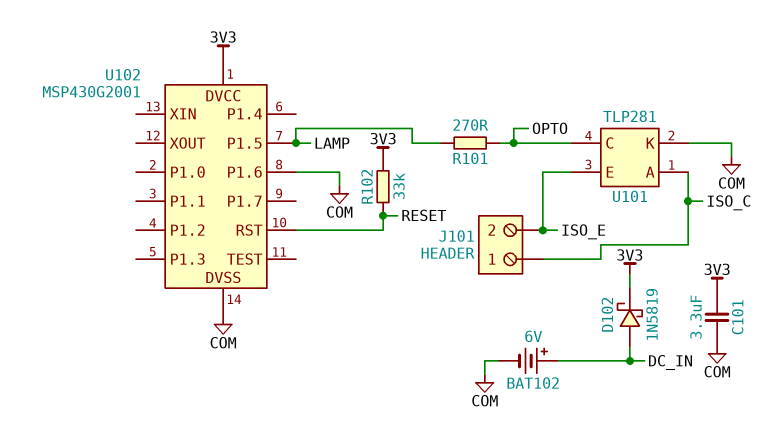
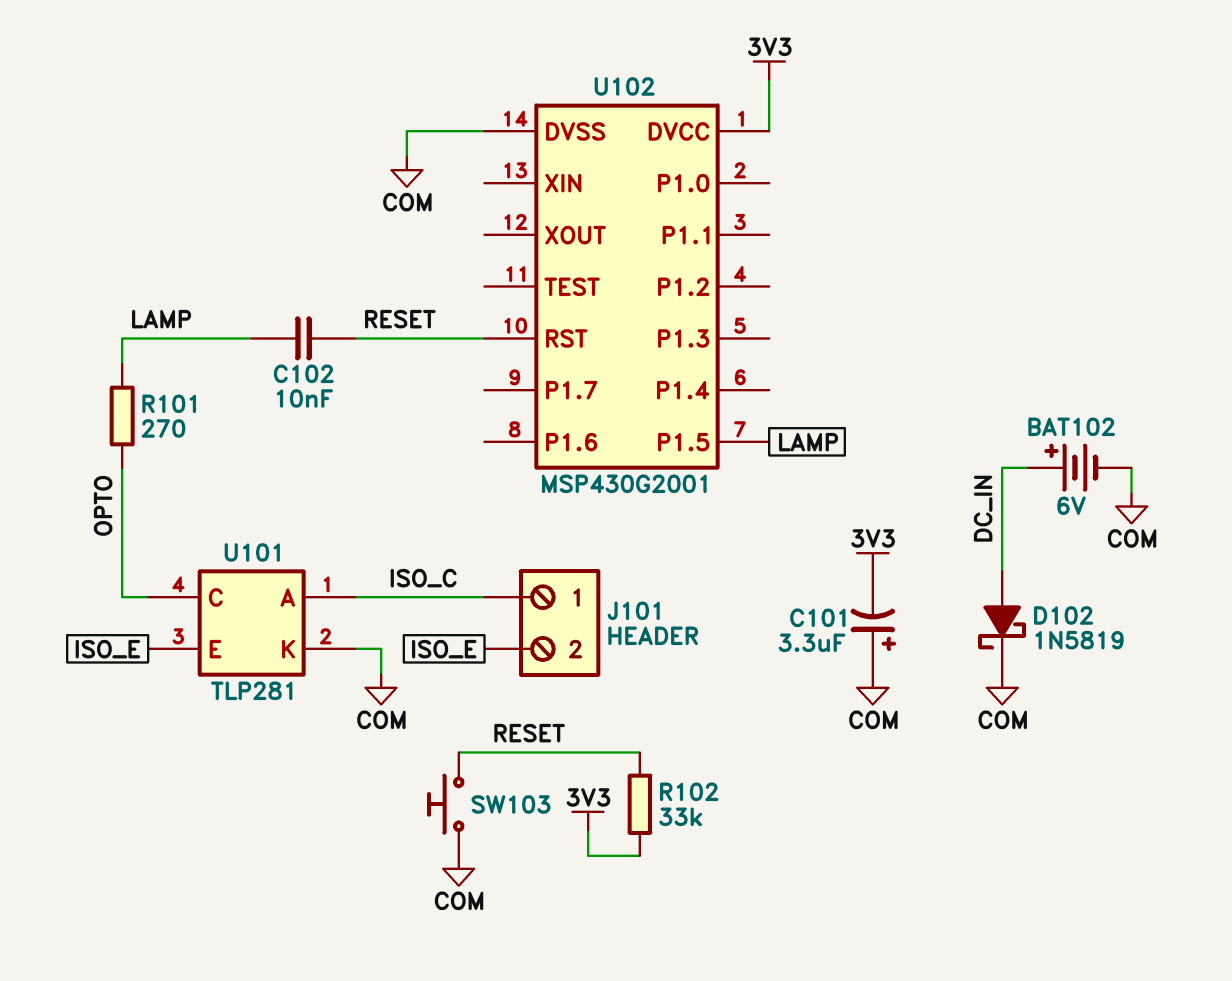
C101: 3.3uF (3V3, COM) -> 3.3uF (plus COM, minus 3V3)
C102: none -> 10nF (LAMP, RESET)
D102: schottky 1N5819 (A DC_IN, K 3V3) -> schottky 1N5819 (A DC_IN, K COM)
SW103: none -> button (COM, RESET)
U102 pin P1.6: COM -> none

